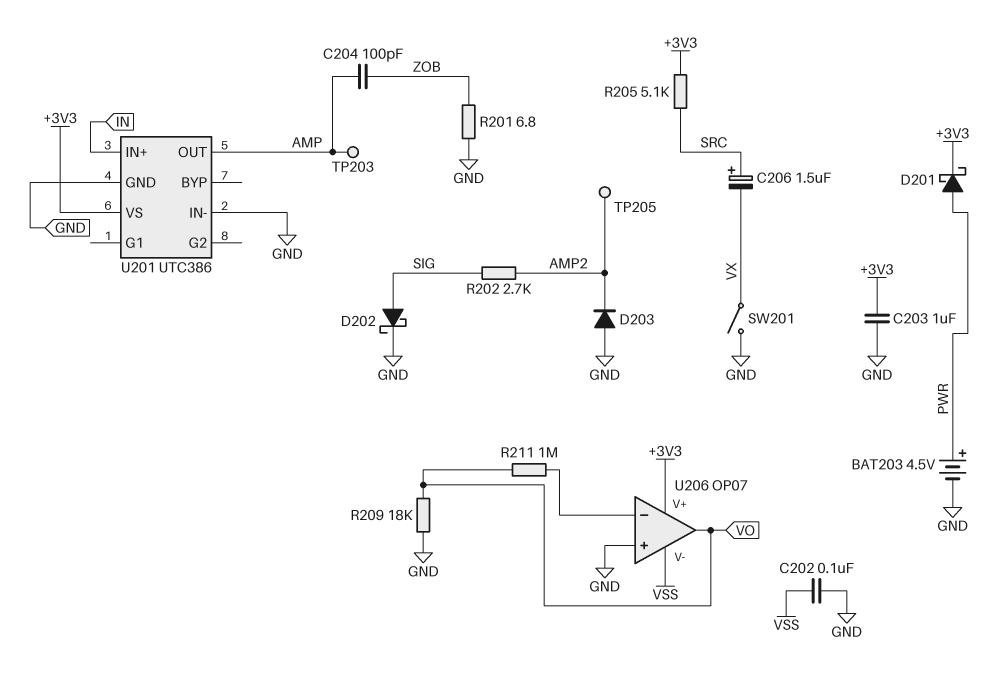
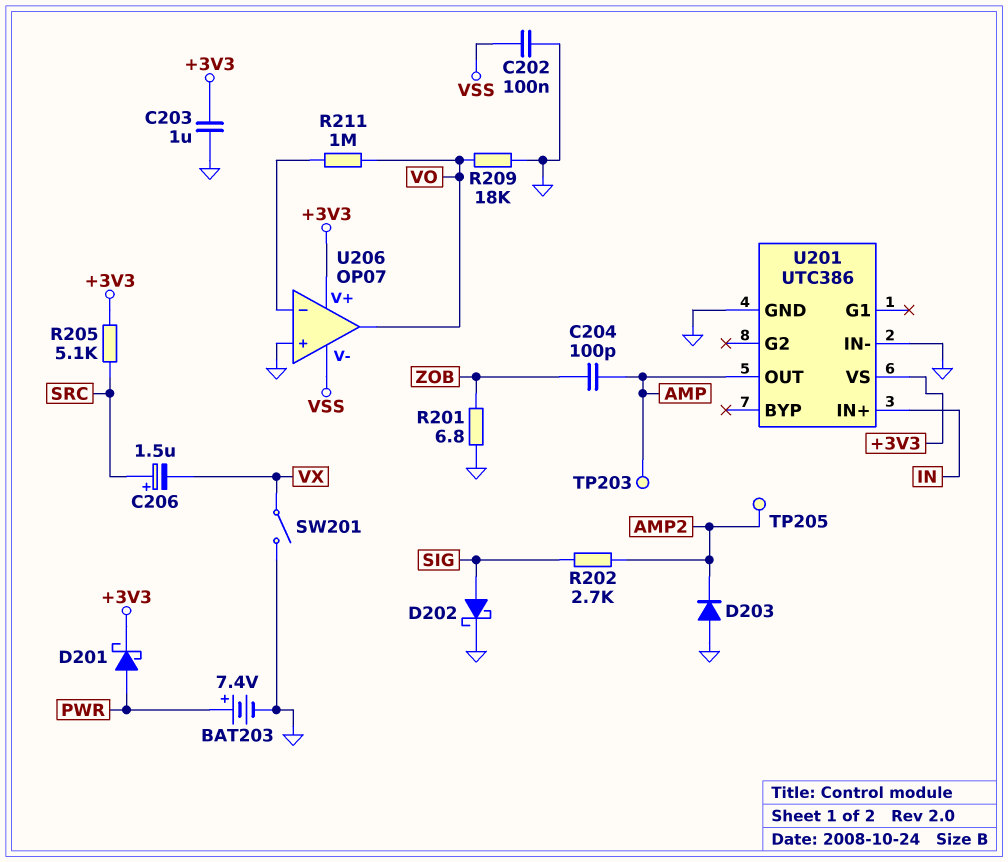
BAT203: 4.5V (plus PWR, minus GND) -> 7.4V (plus PWR, minus GND)

